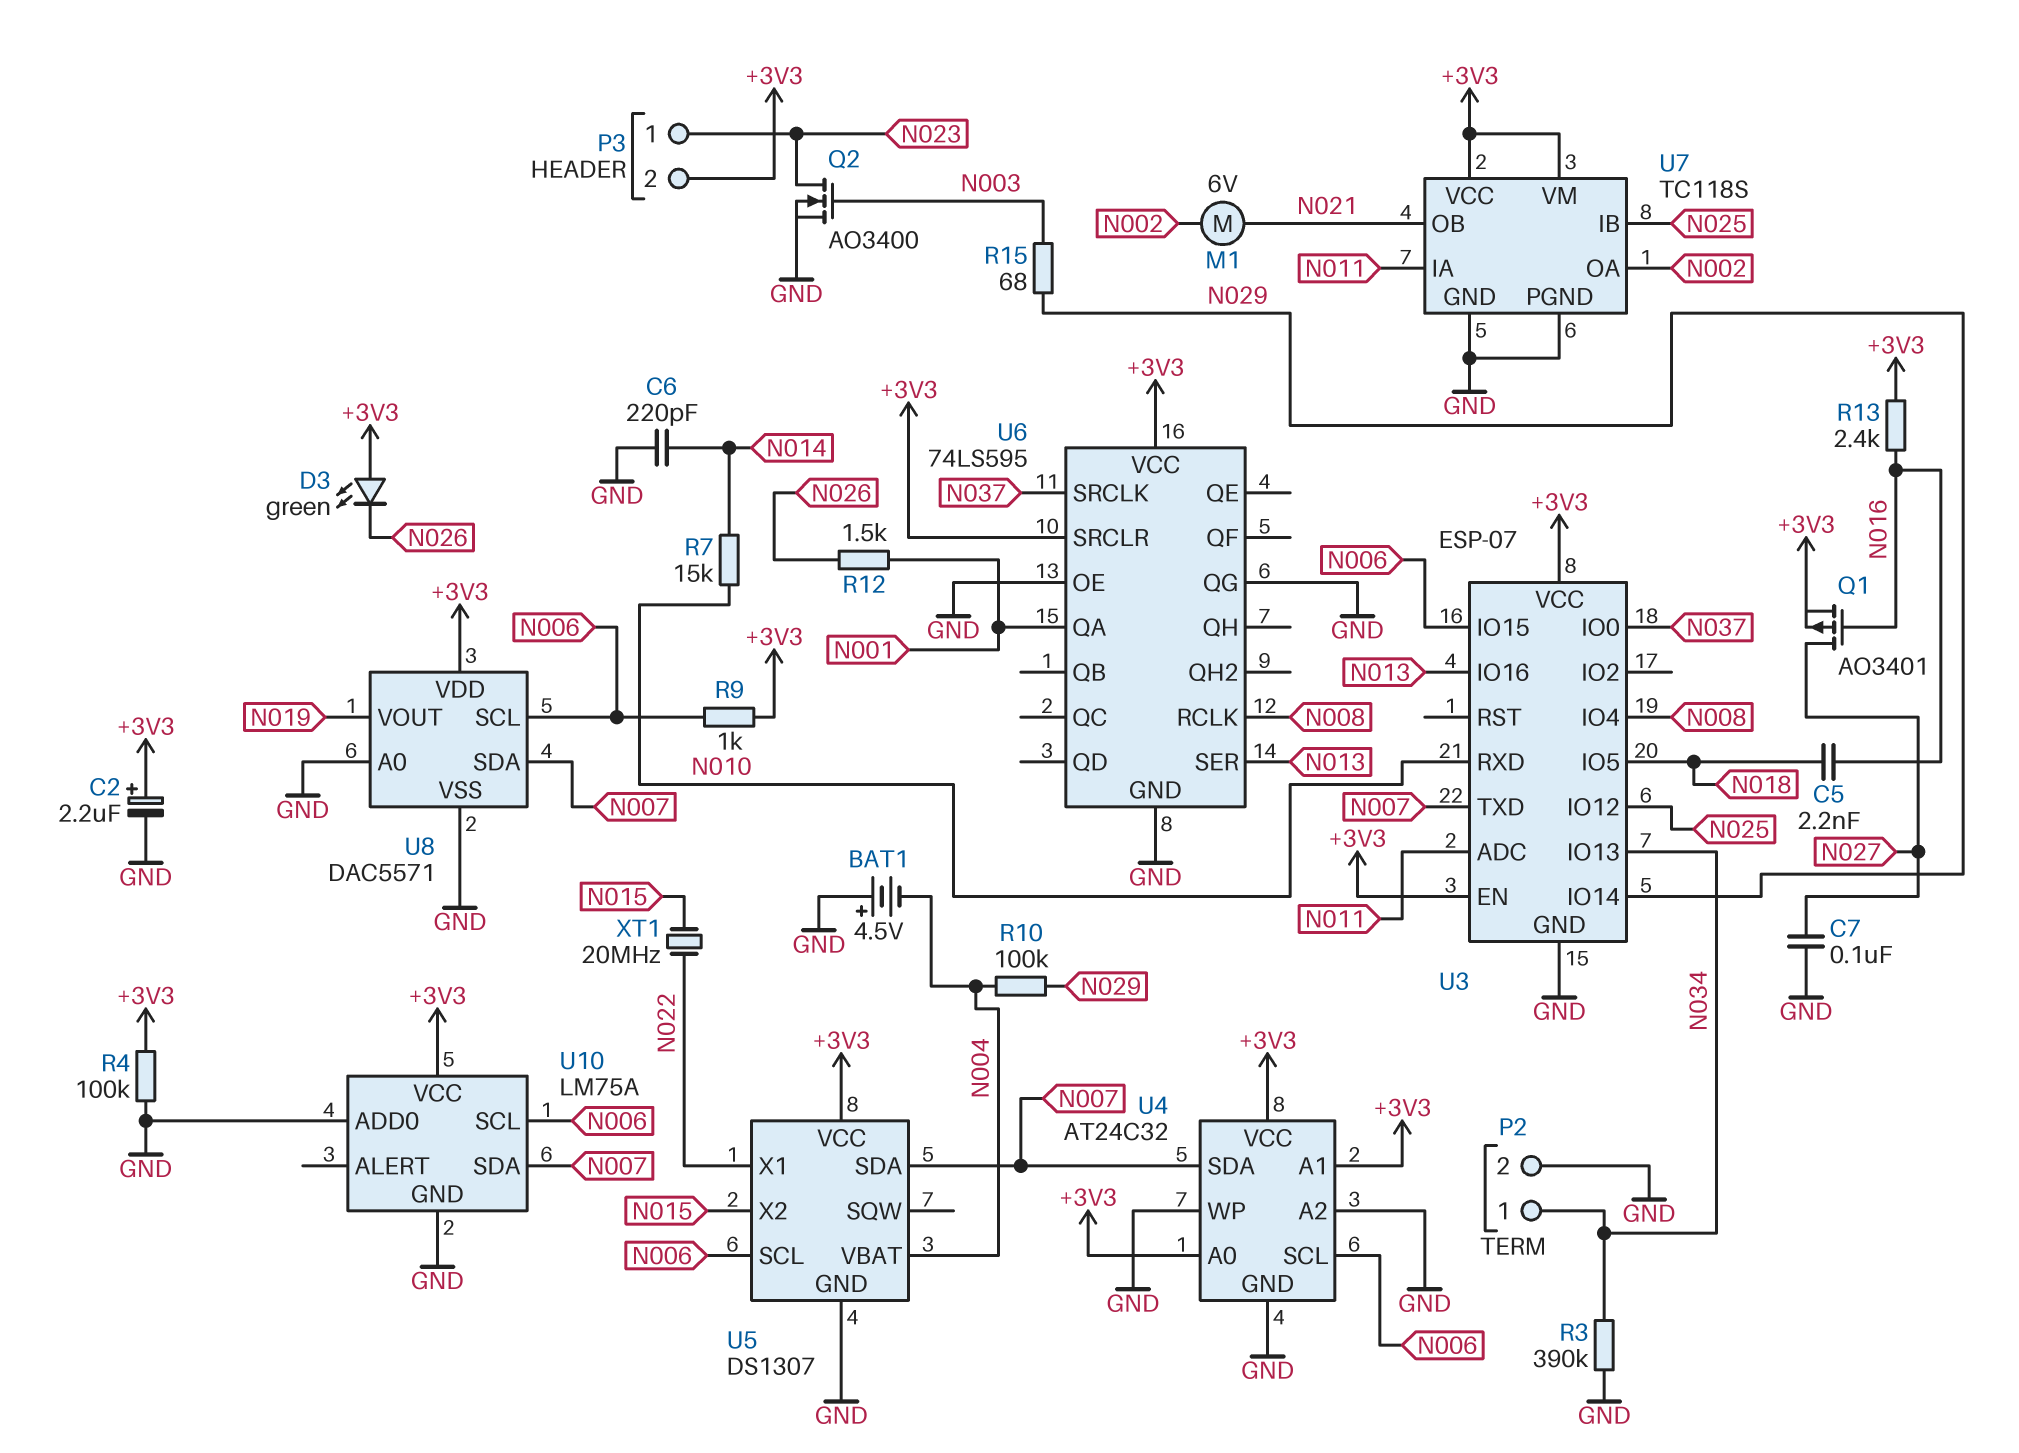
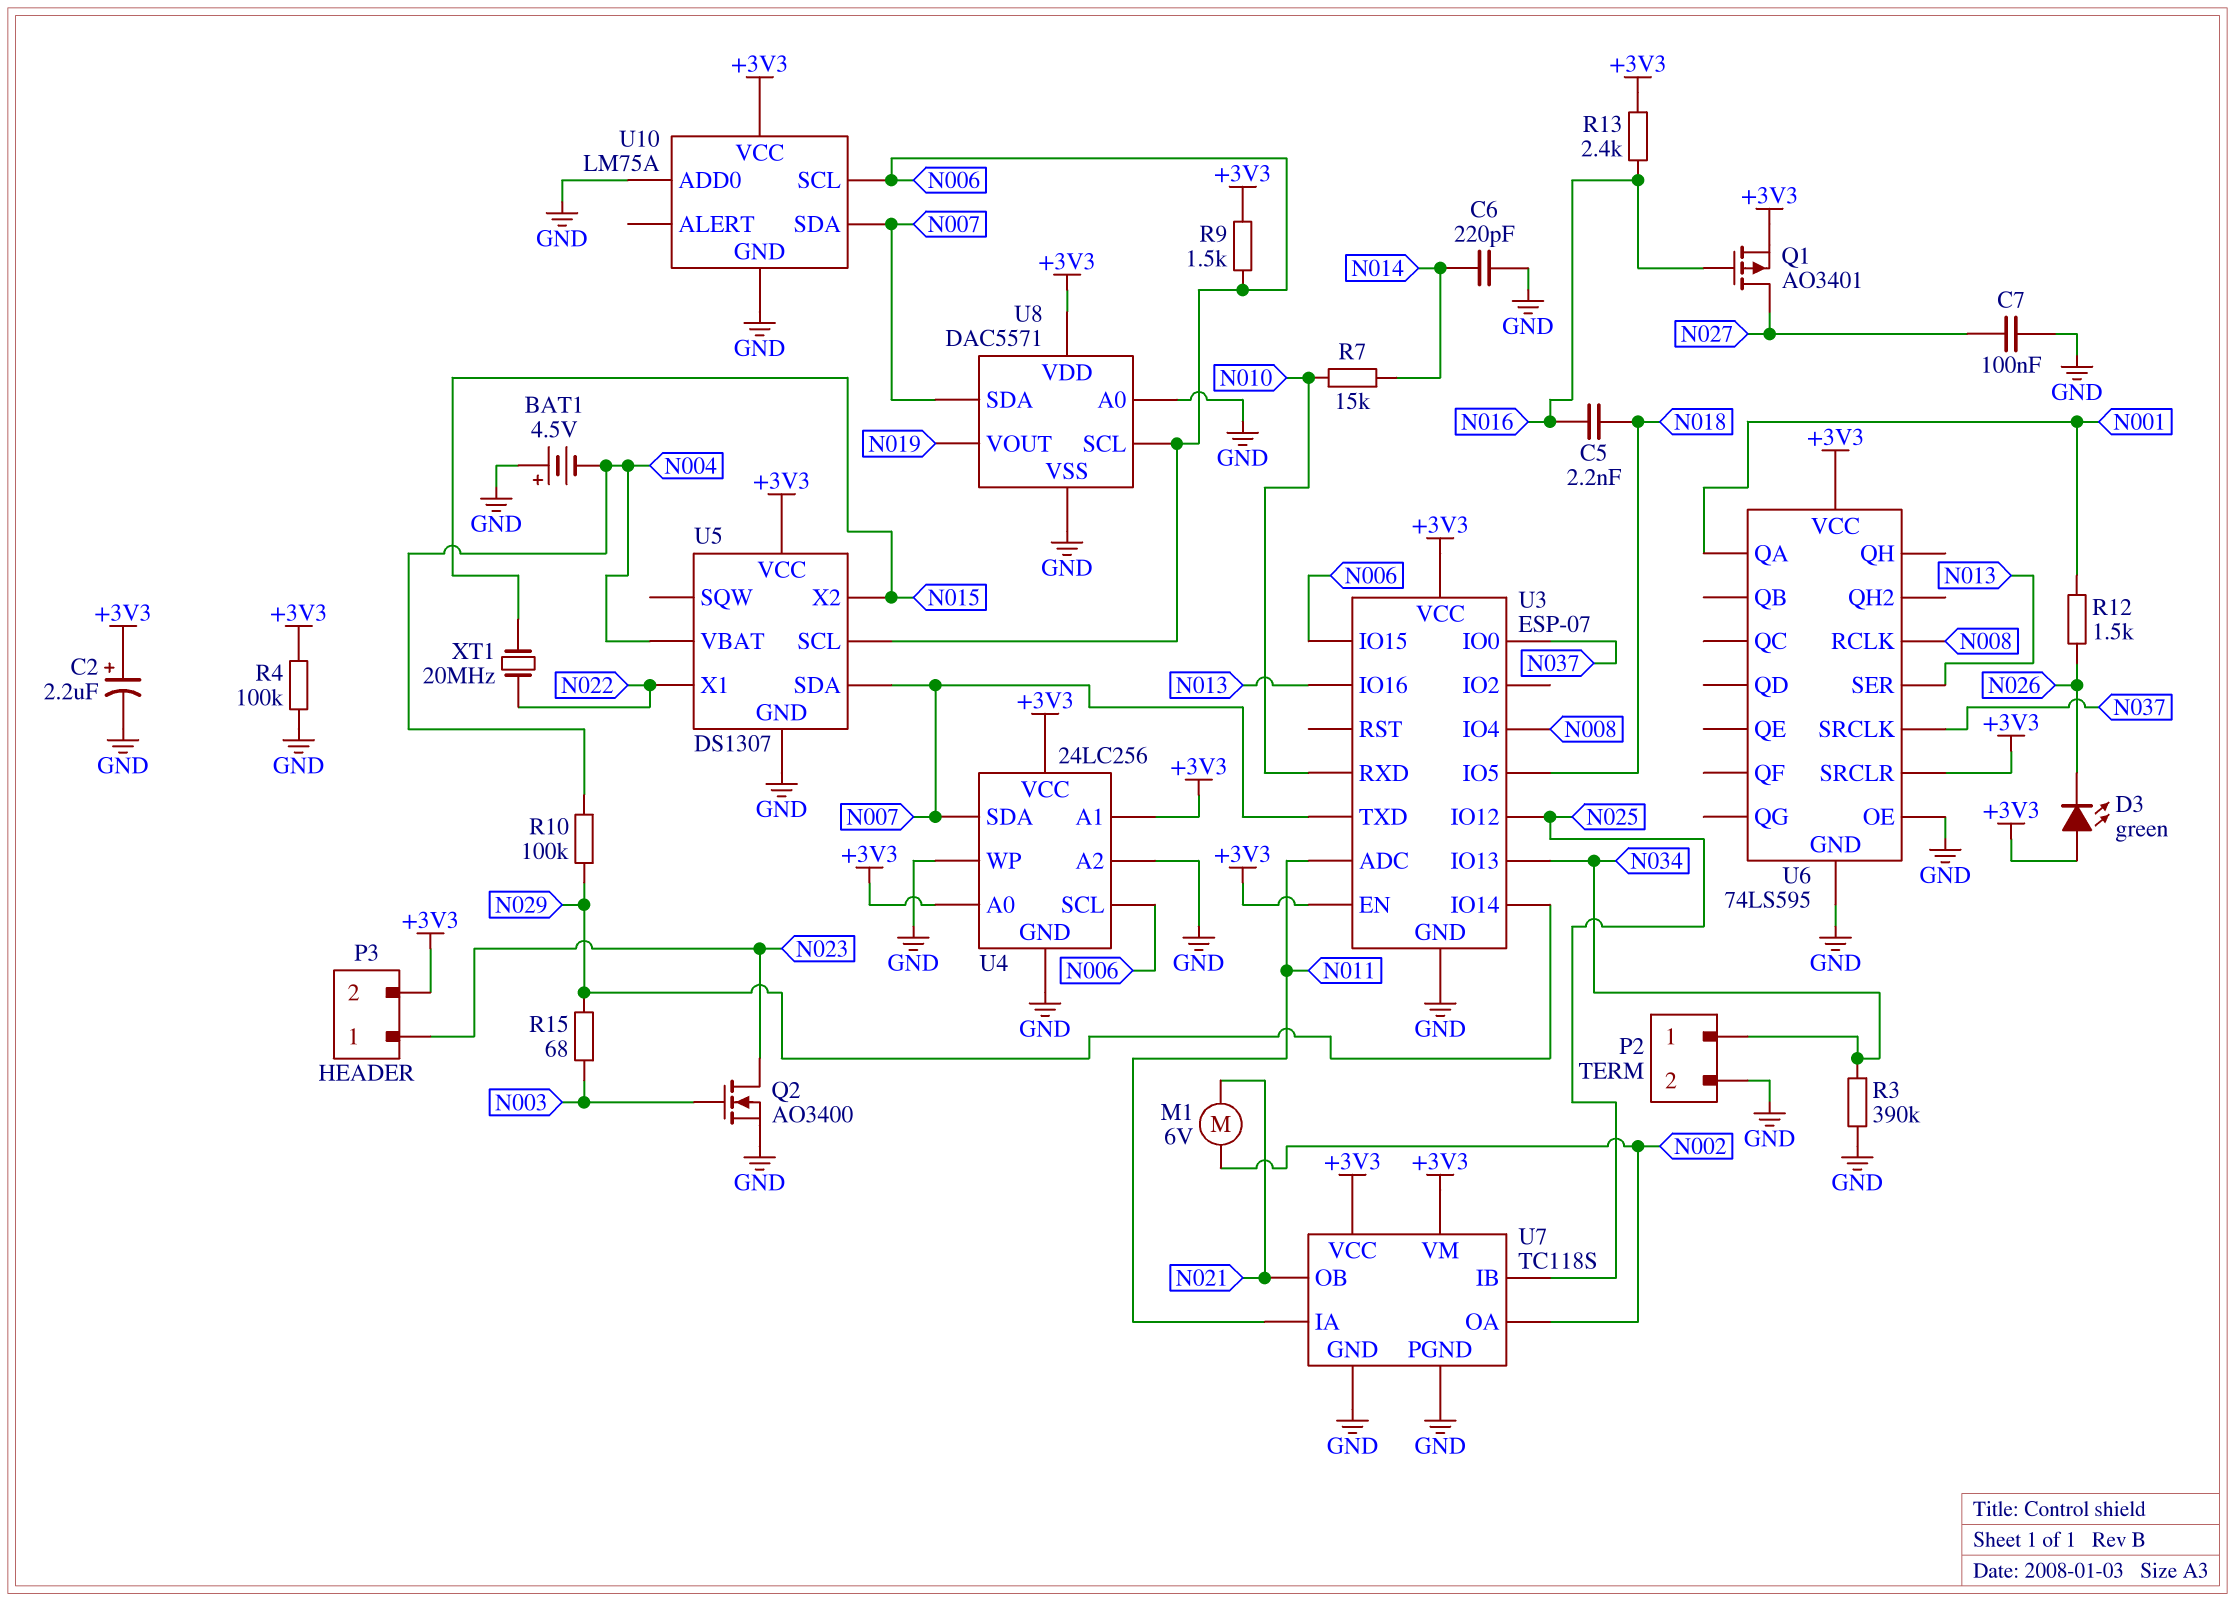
R9: 1k (+3V3, N006) -> 1.5k (+3V3, N006)
U4: AT24C32 -> 24LC256
U6 pin QG: GND -> none

